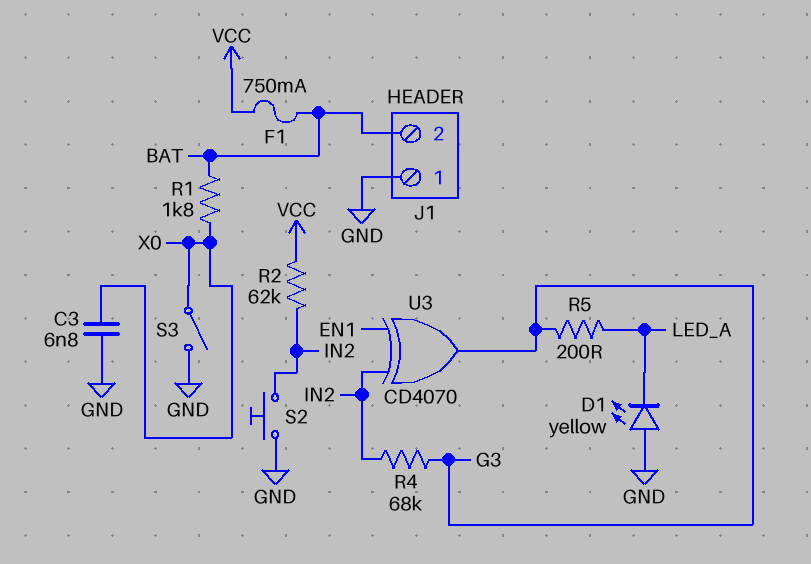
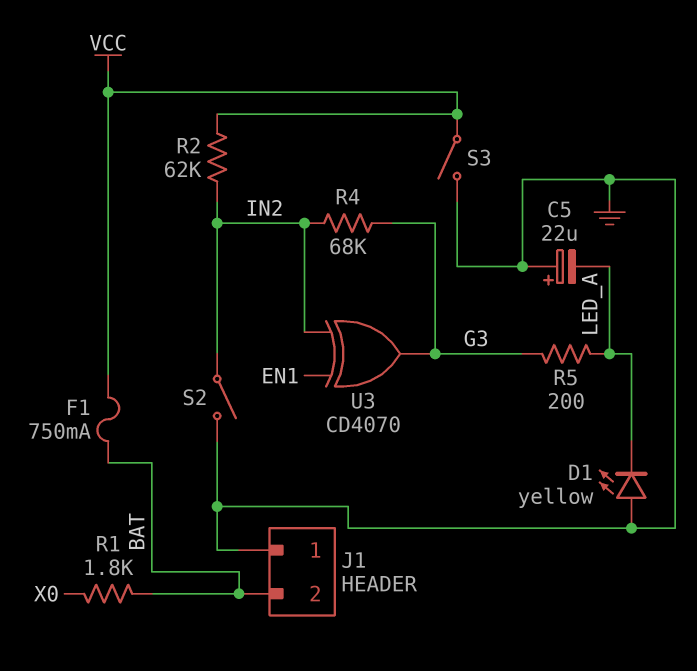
C3: 6.8nF (GND, X0) -> none
C5: none -> 22uF (plus GND, minus LED_A)
S2: button (GND, IN2) -> switch (GND, IN2)
S3: switch (GND, X0) -> switch (GND, VCC)

